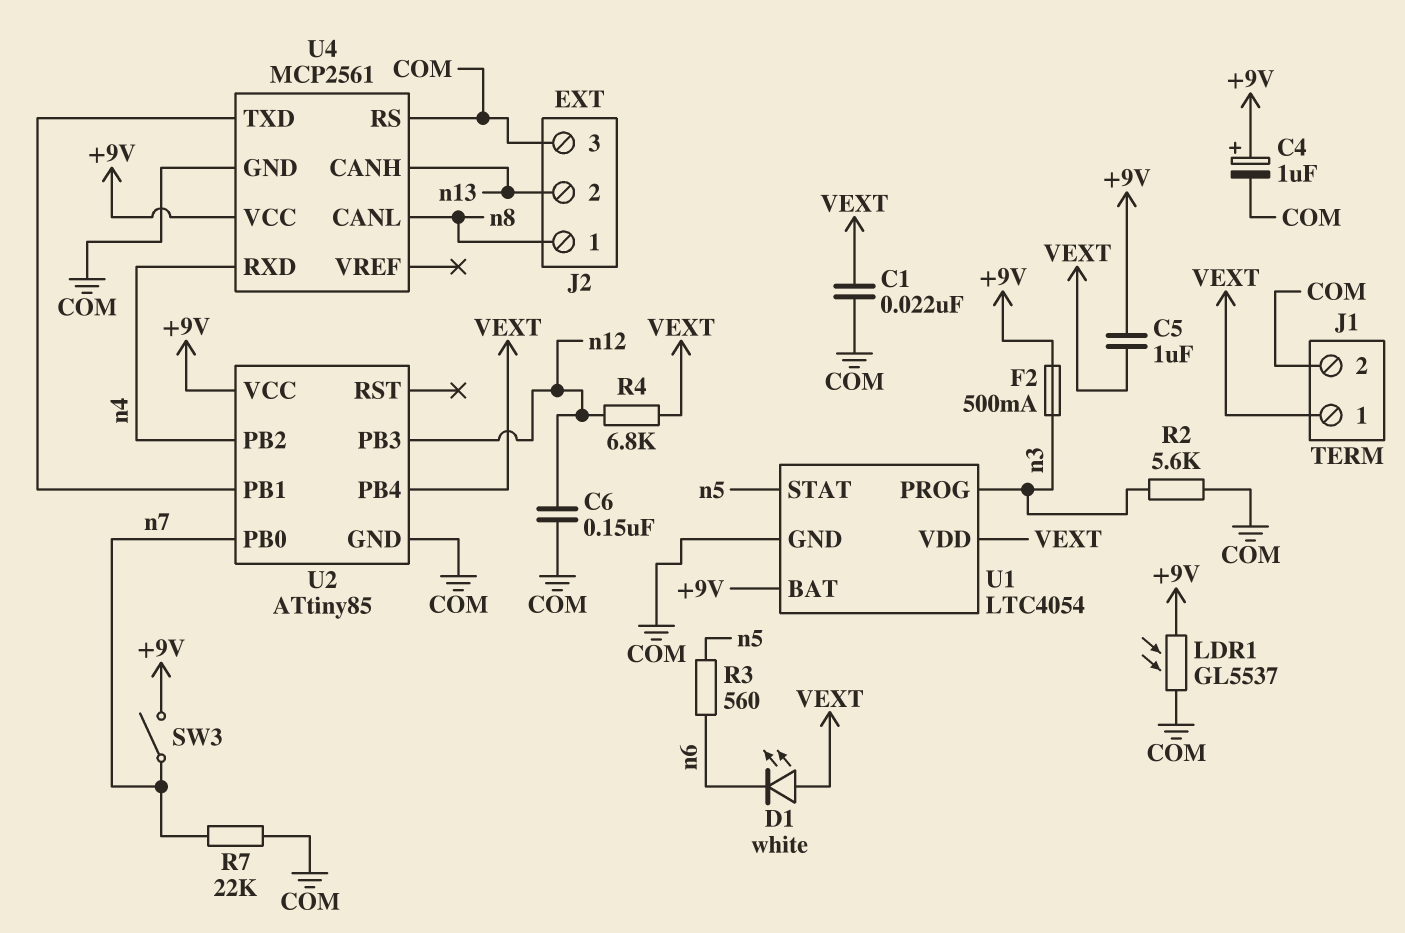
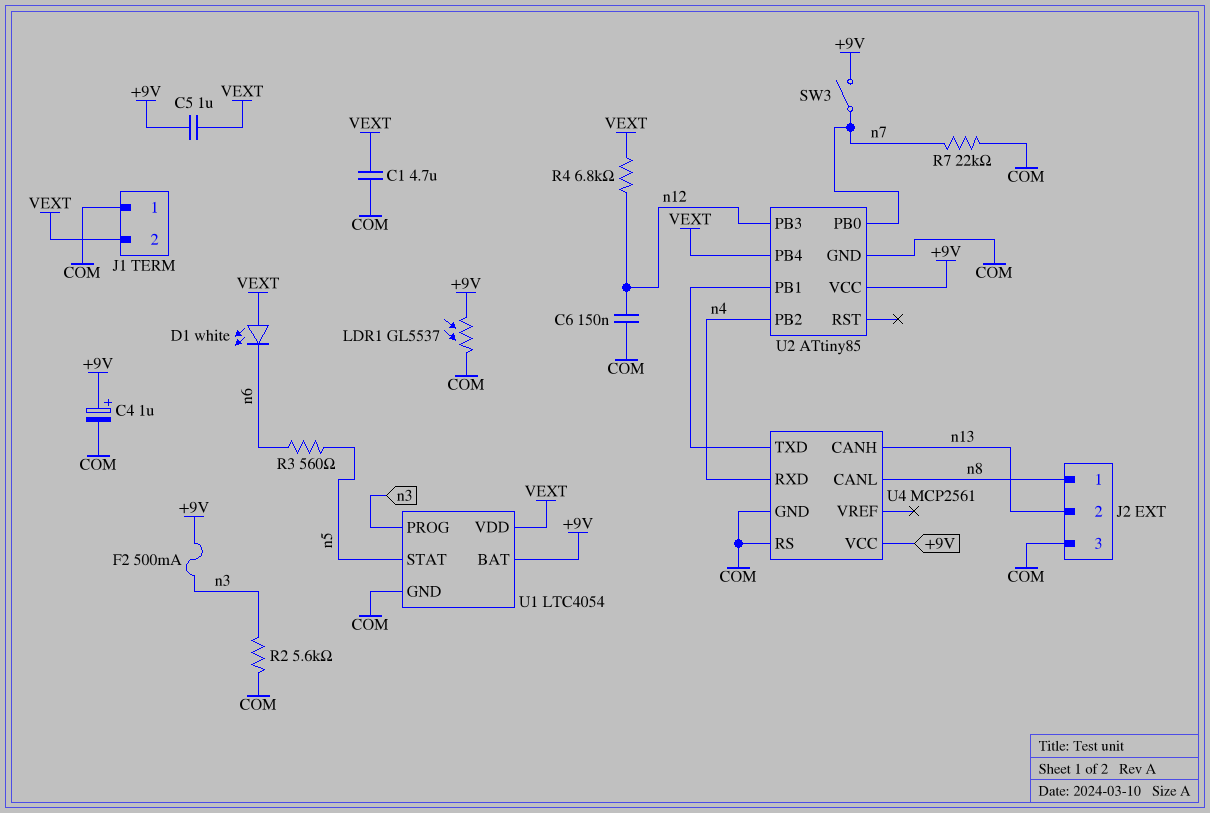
C1: 22nF (COM, VEXT) -> 4.7uF (COM, VEXT)
J1 pin 1: VEXT -> COM
J1 pin 2: COM -> VEXT

